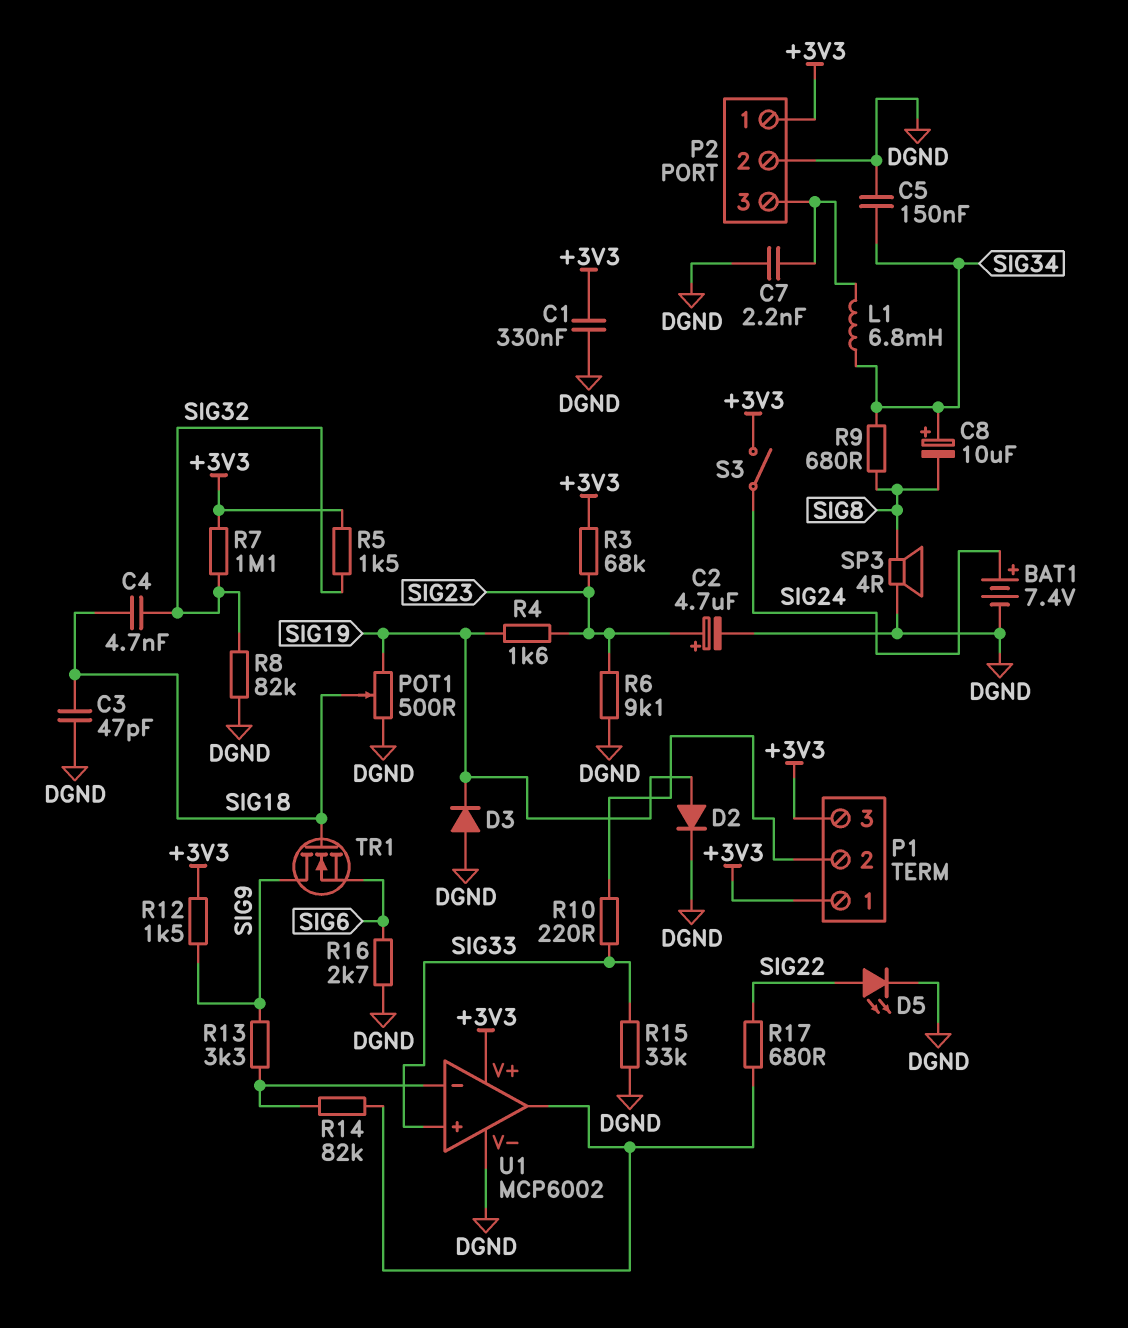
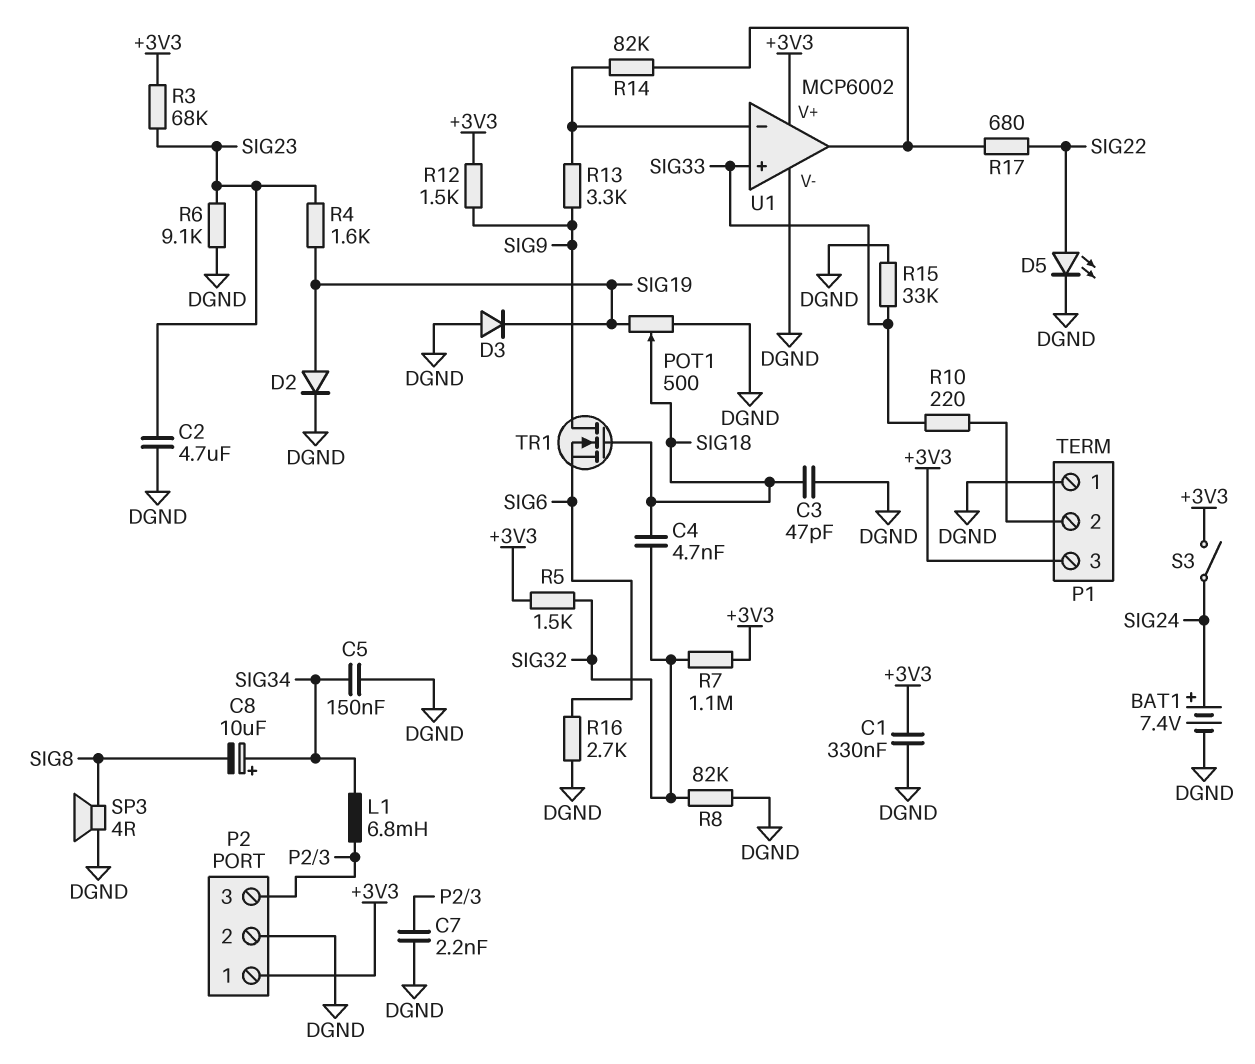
C2: 4.7uF (plus SIG23, minus DGND) -> 4.7uF (DGND, SIG23)
P1 pin 1: +3V3 -> DGND
R9: 680 (SIG8, SIG34) -> none

